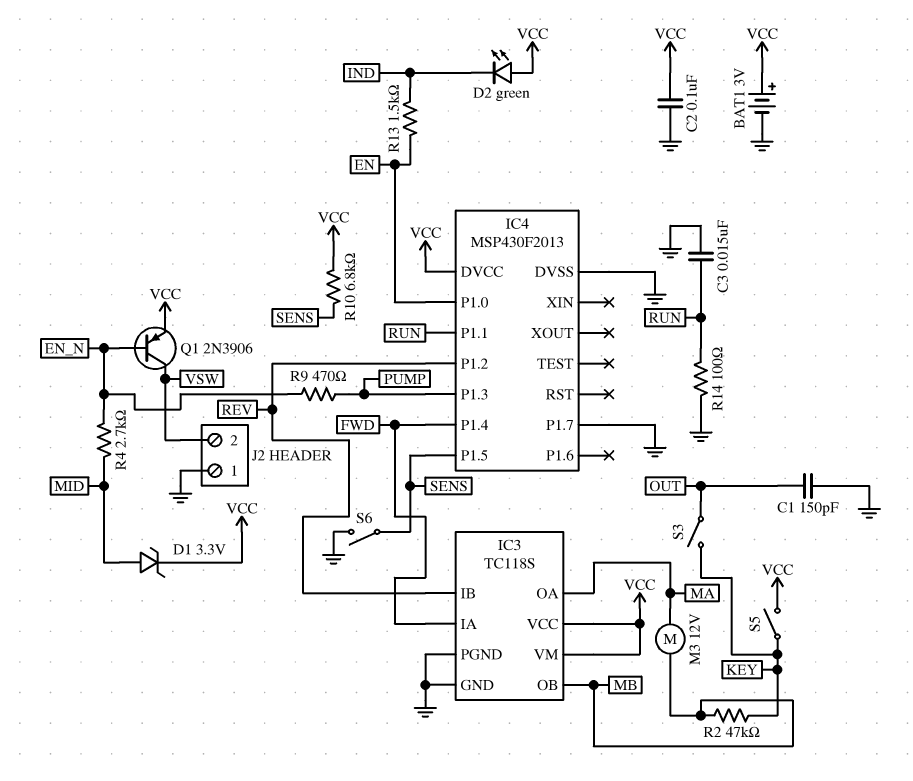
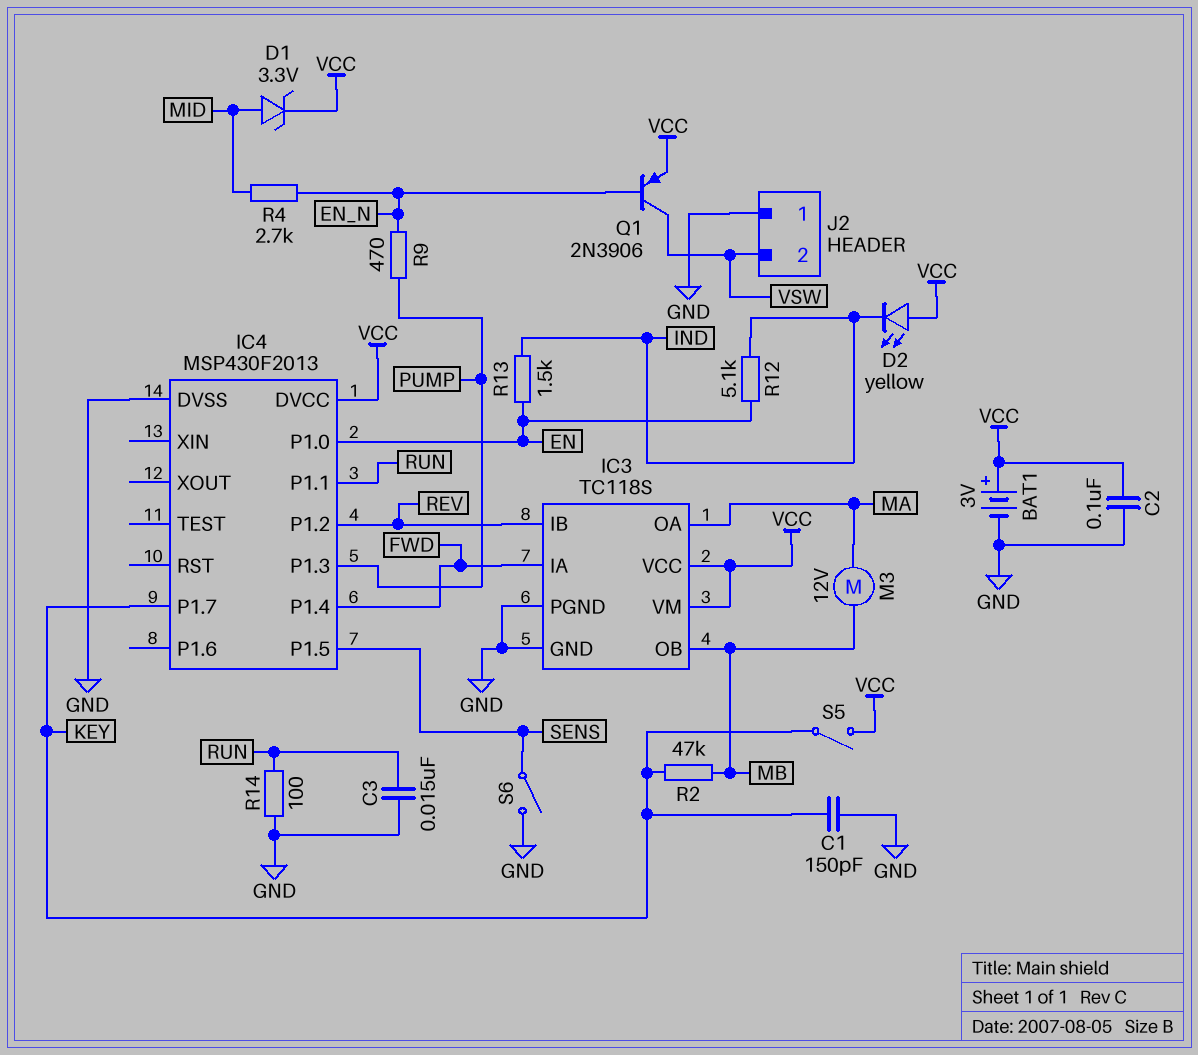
C1: 150pF (GND, OUT) -> 150pF (GND, KEY)
D2: LED green (A VCC, K IND) -> LED yellow (A VCC, K IND)
IC4 pin P1.7: GND -> KEY
R10: 6.8k (SENS, VCC) -> none
R12: none -> 5.1k (EN, IND)
S3: switch (KEY, OUT) -> none

